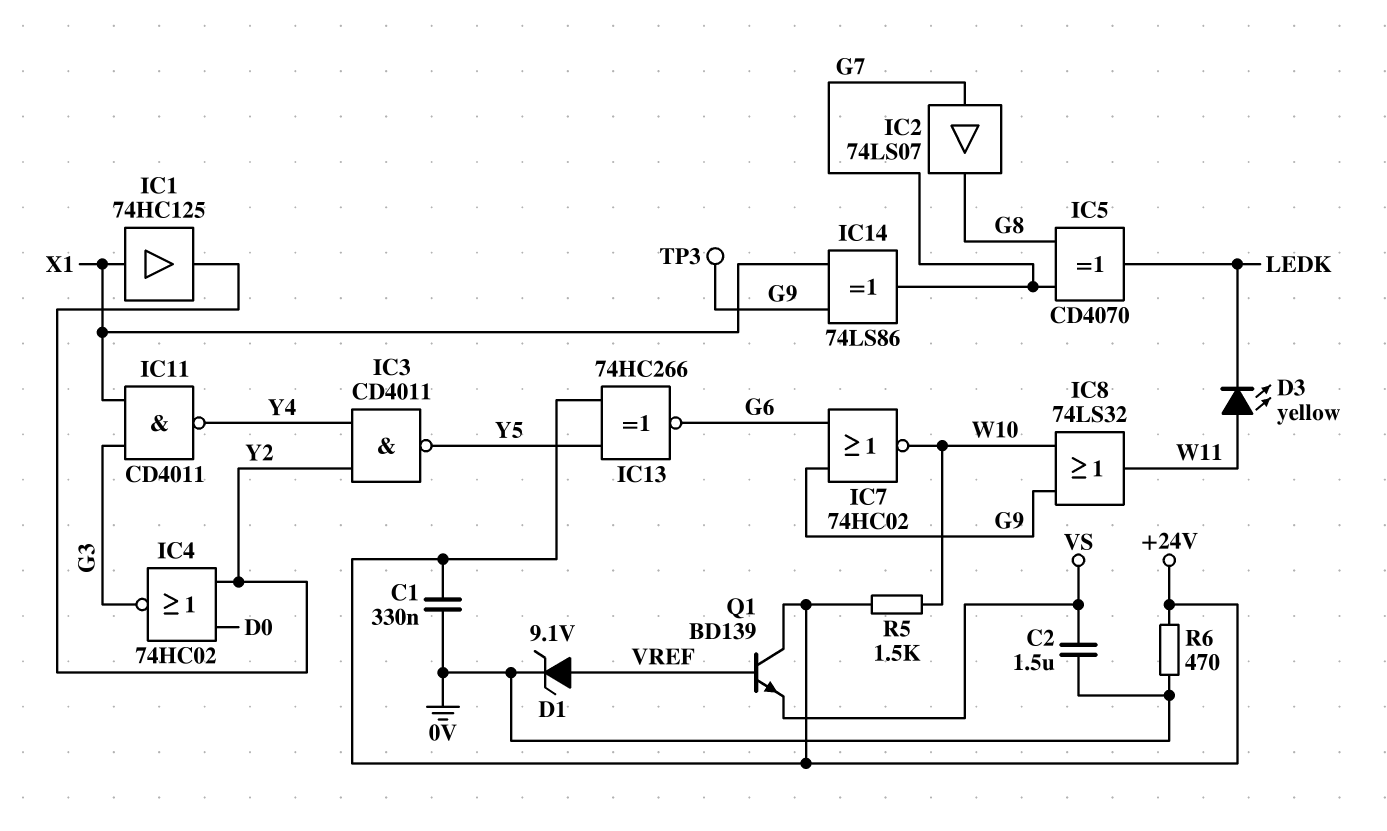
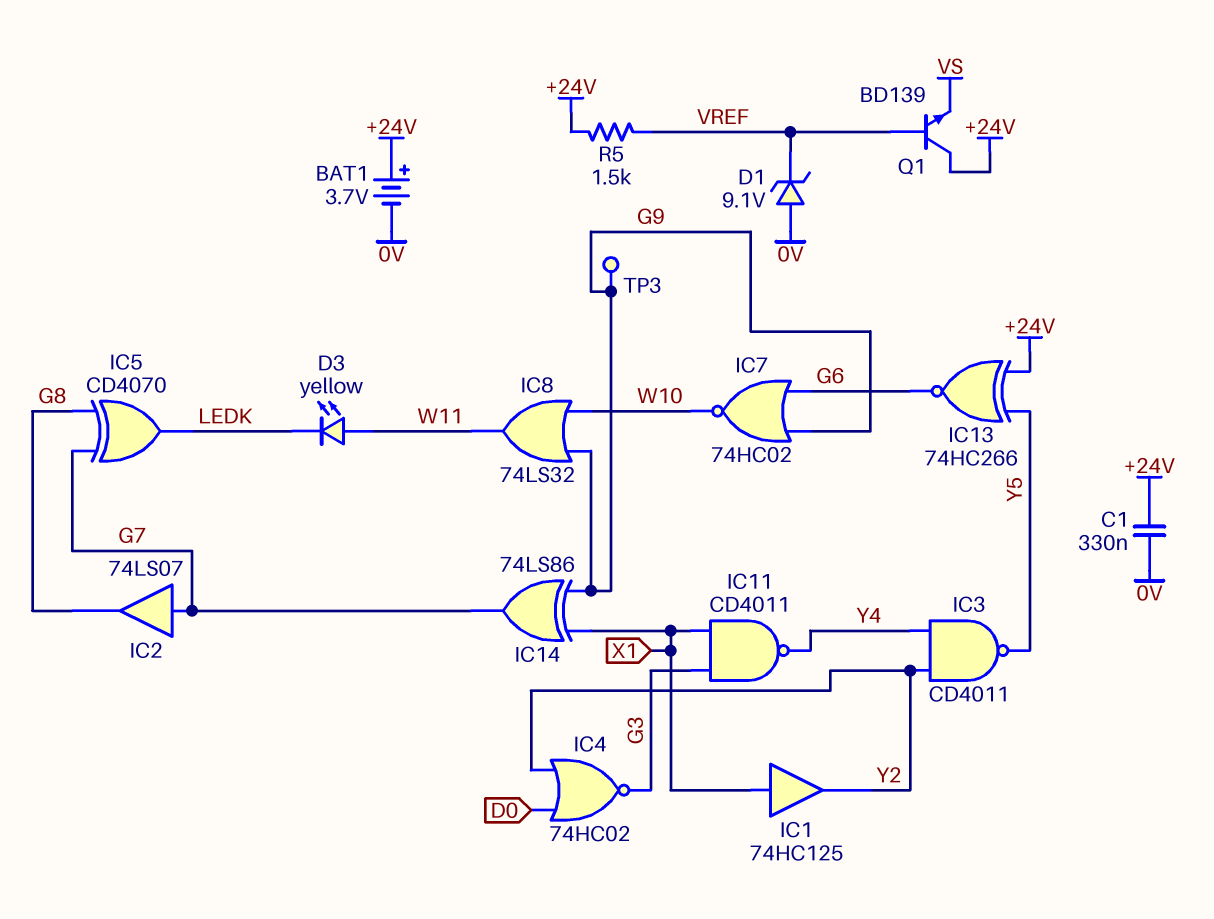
BAT1: none -> 3.7V (plus +24V, minus 0V)
C2: 1.5uF (0V, VS) -> none
D1: zener 9.1V (A VREF, K 0V) -> zener 9.1V (A 0V, K VREF)
R5: 1.5k (+24V, W10) -> 1.5k (+24V, VREF)
R6: 470 (+24V, 0V) -> none

